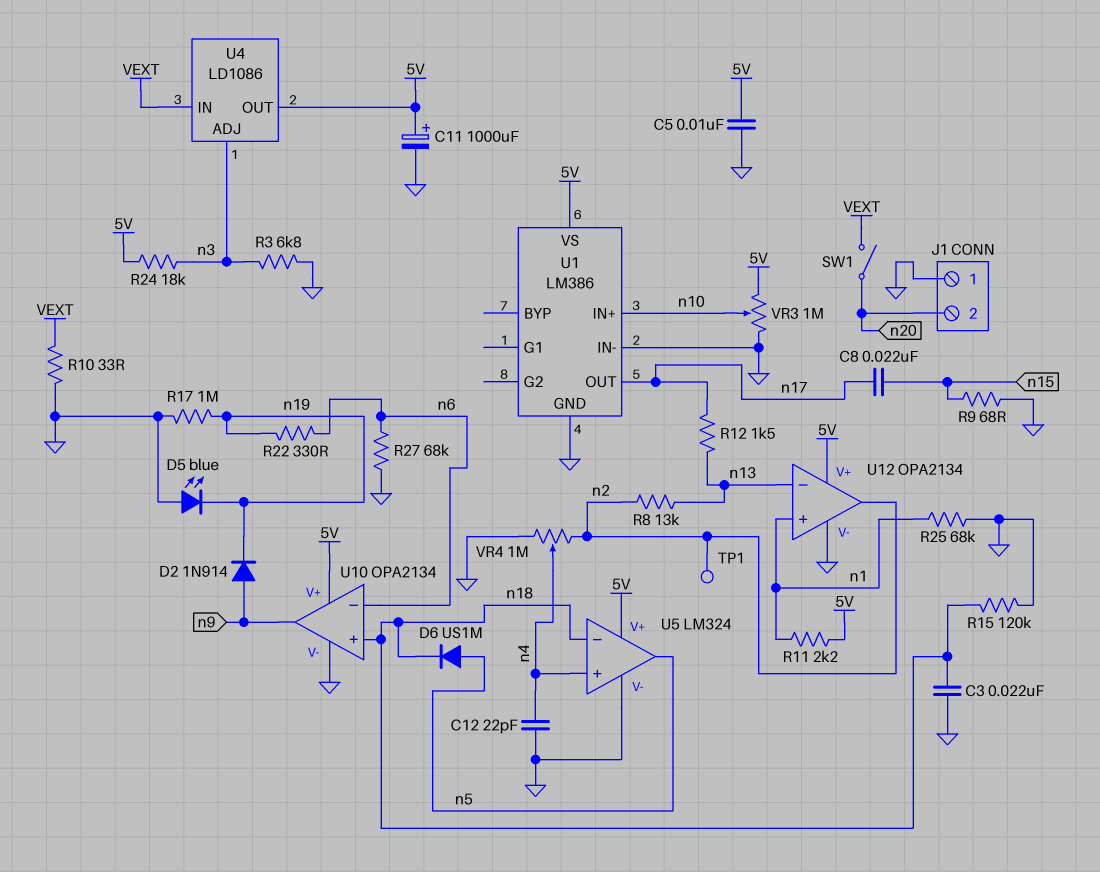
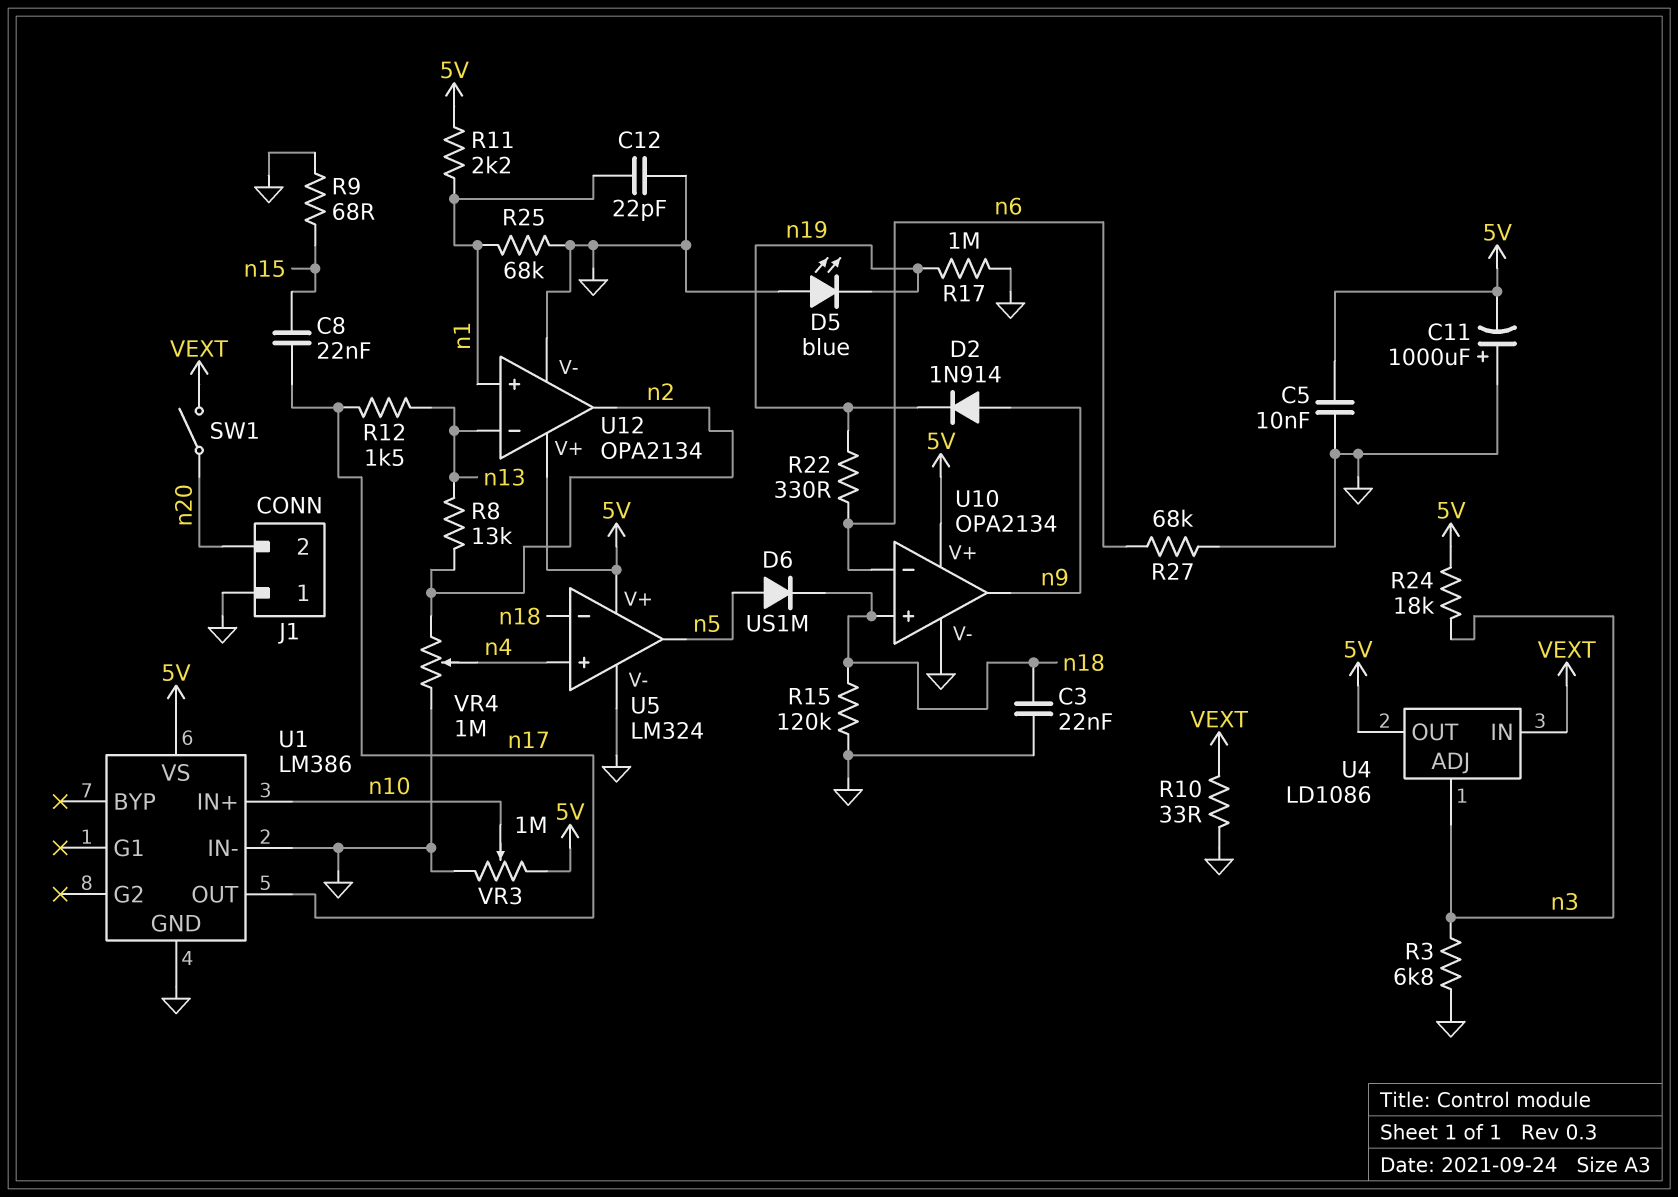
C11: 1000uF (plus 5V, minus GND) -> 1000uF (plus GND, minus 5V)
C12: 22pF (GND, n4) -> 22pF (GND, n1)
TP1: test point (n2) -> none

